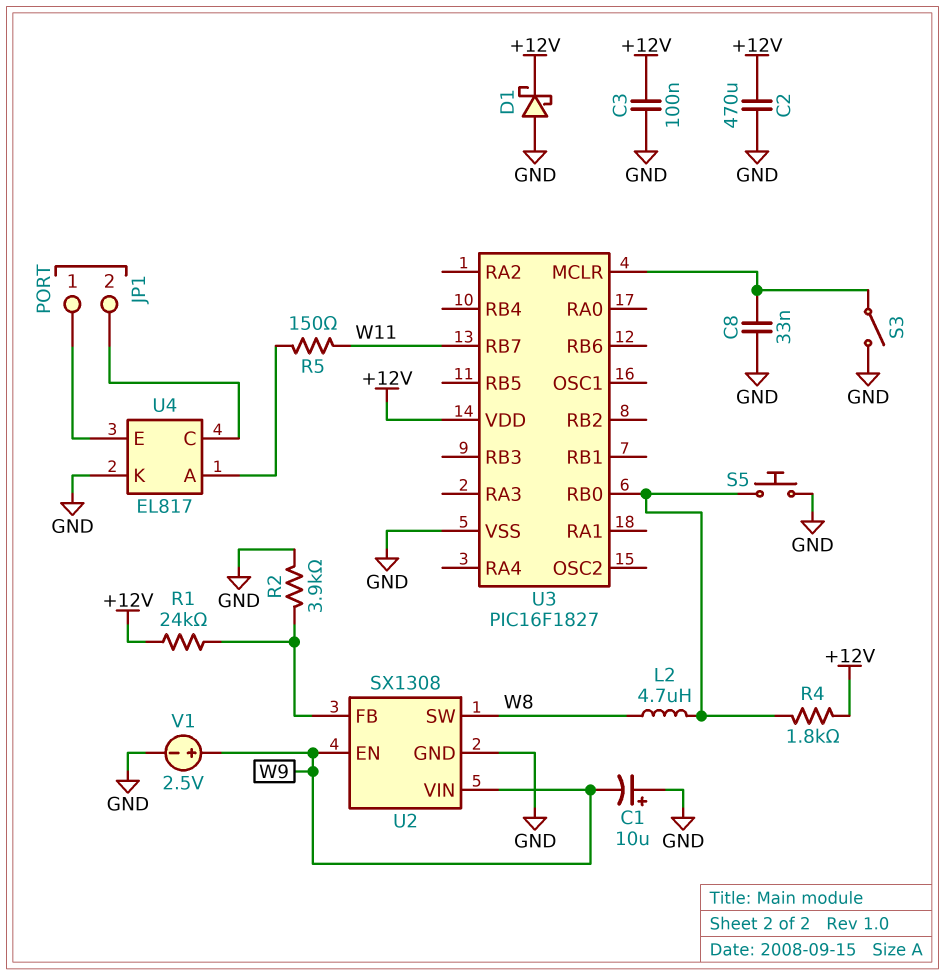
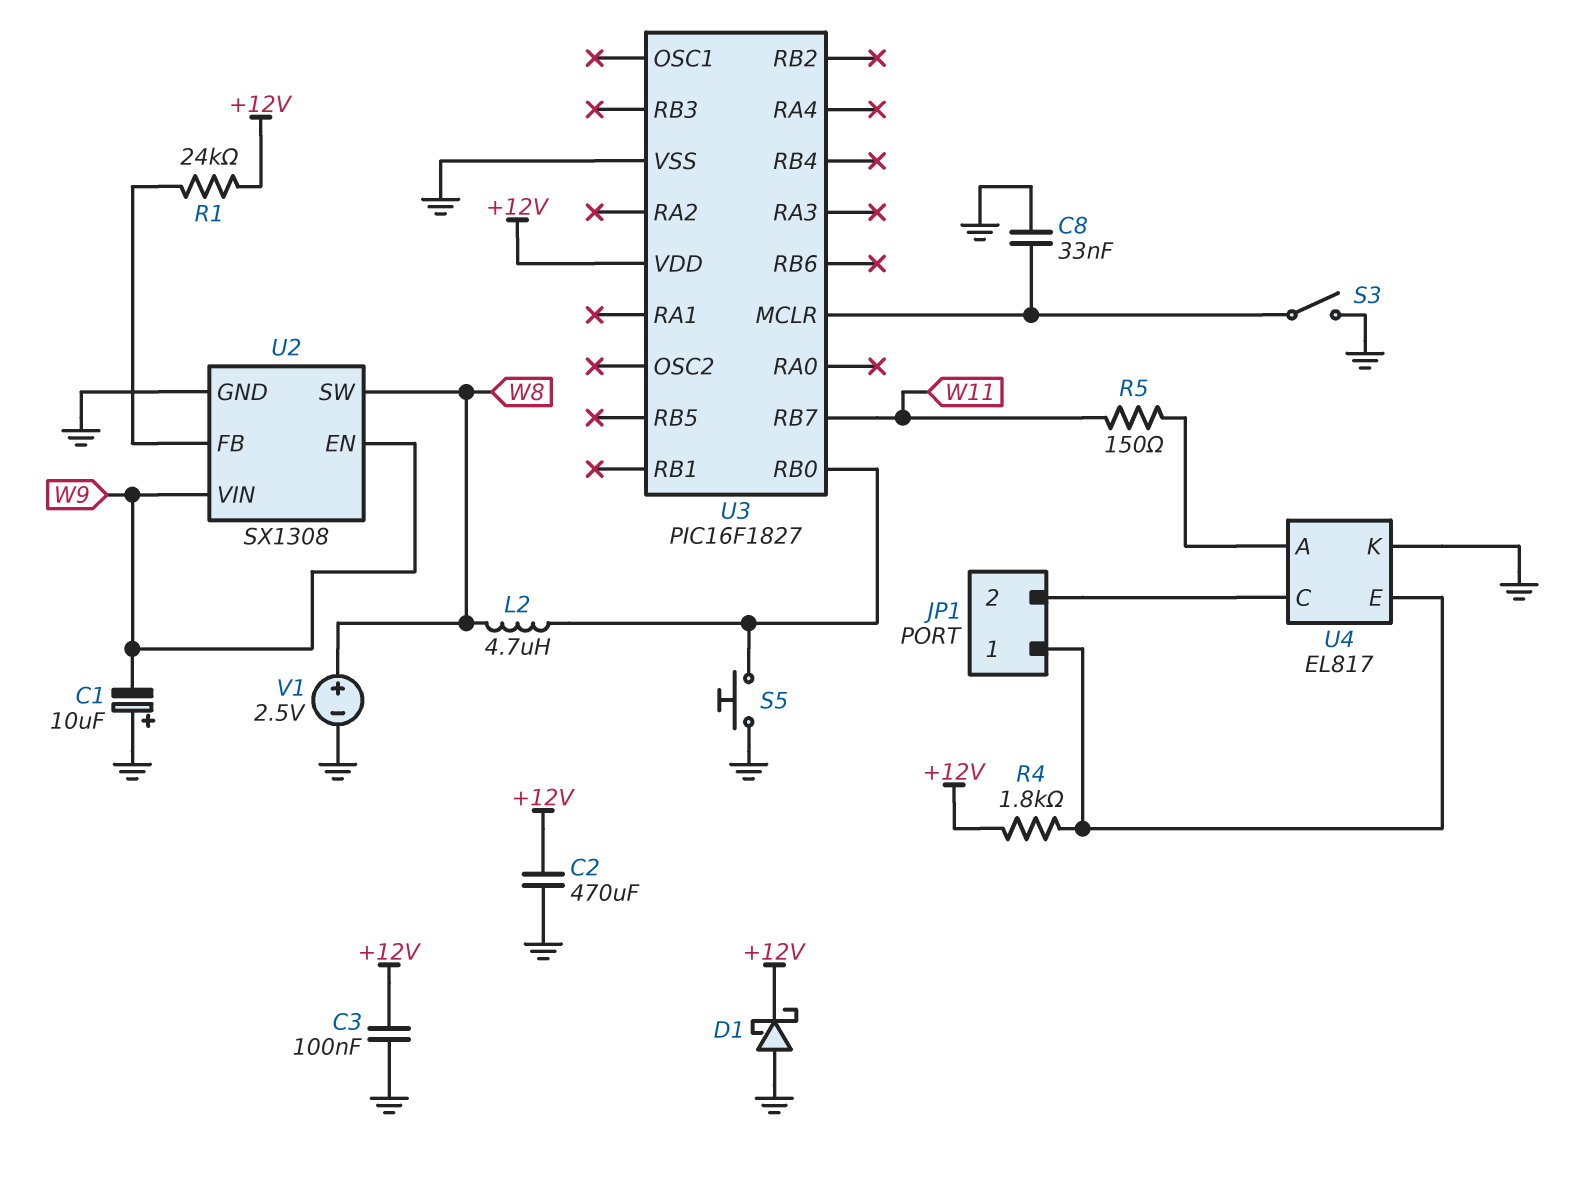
R2: 3.9k (GND, U2/FB) -> none
R4: 1.8k (+12V, U3/RB0) -> 1.8k (+12V, JP1/1)
V1: 2.5V (plus W9, minus GND) -> 2.5V (plus W8, minus GND)

